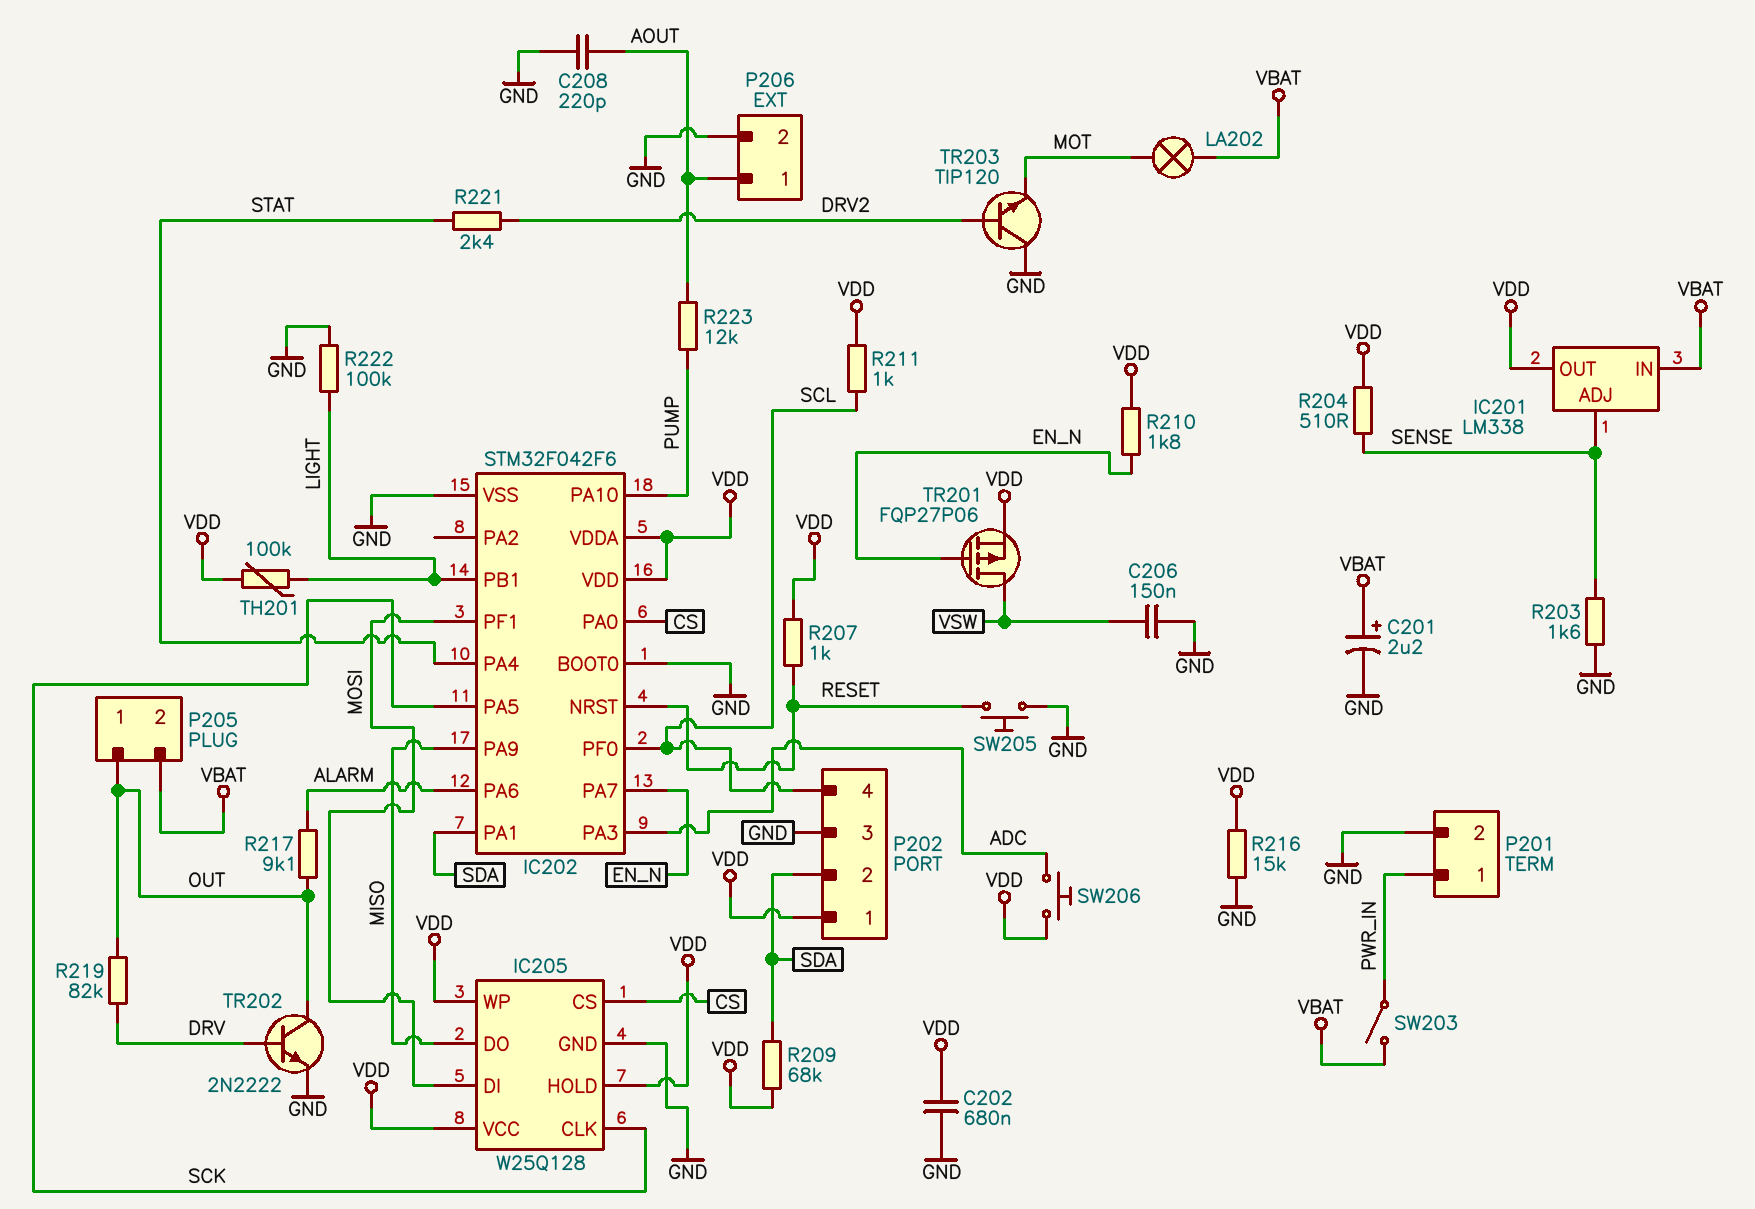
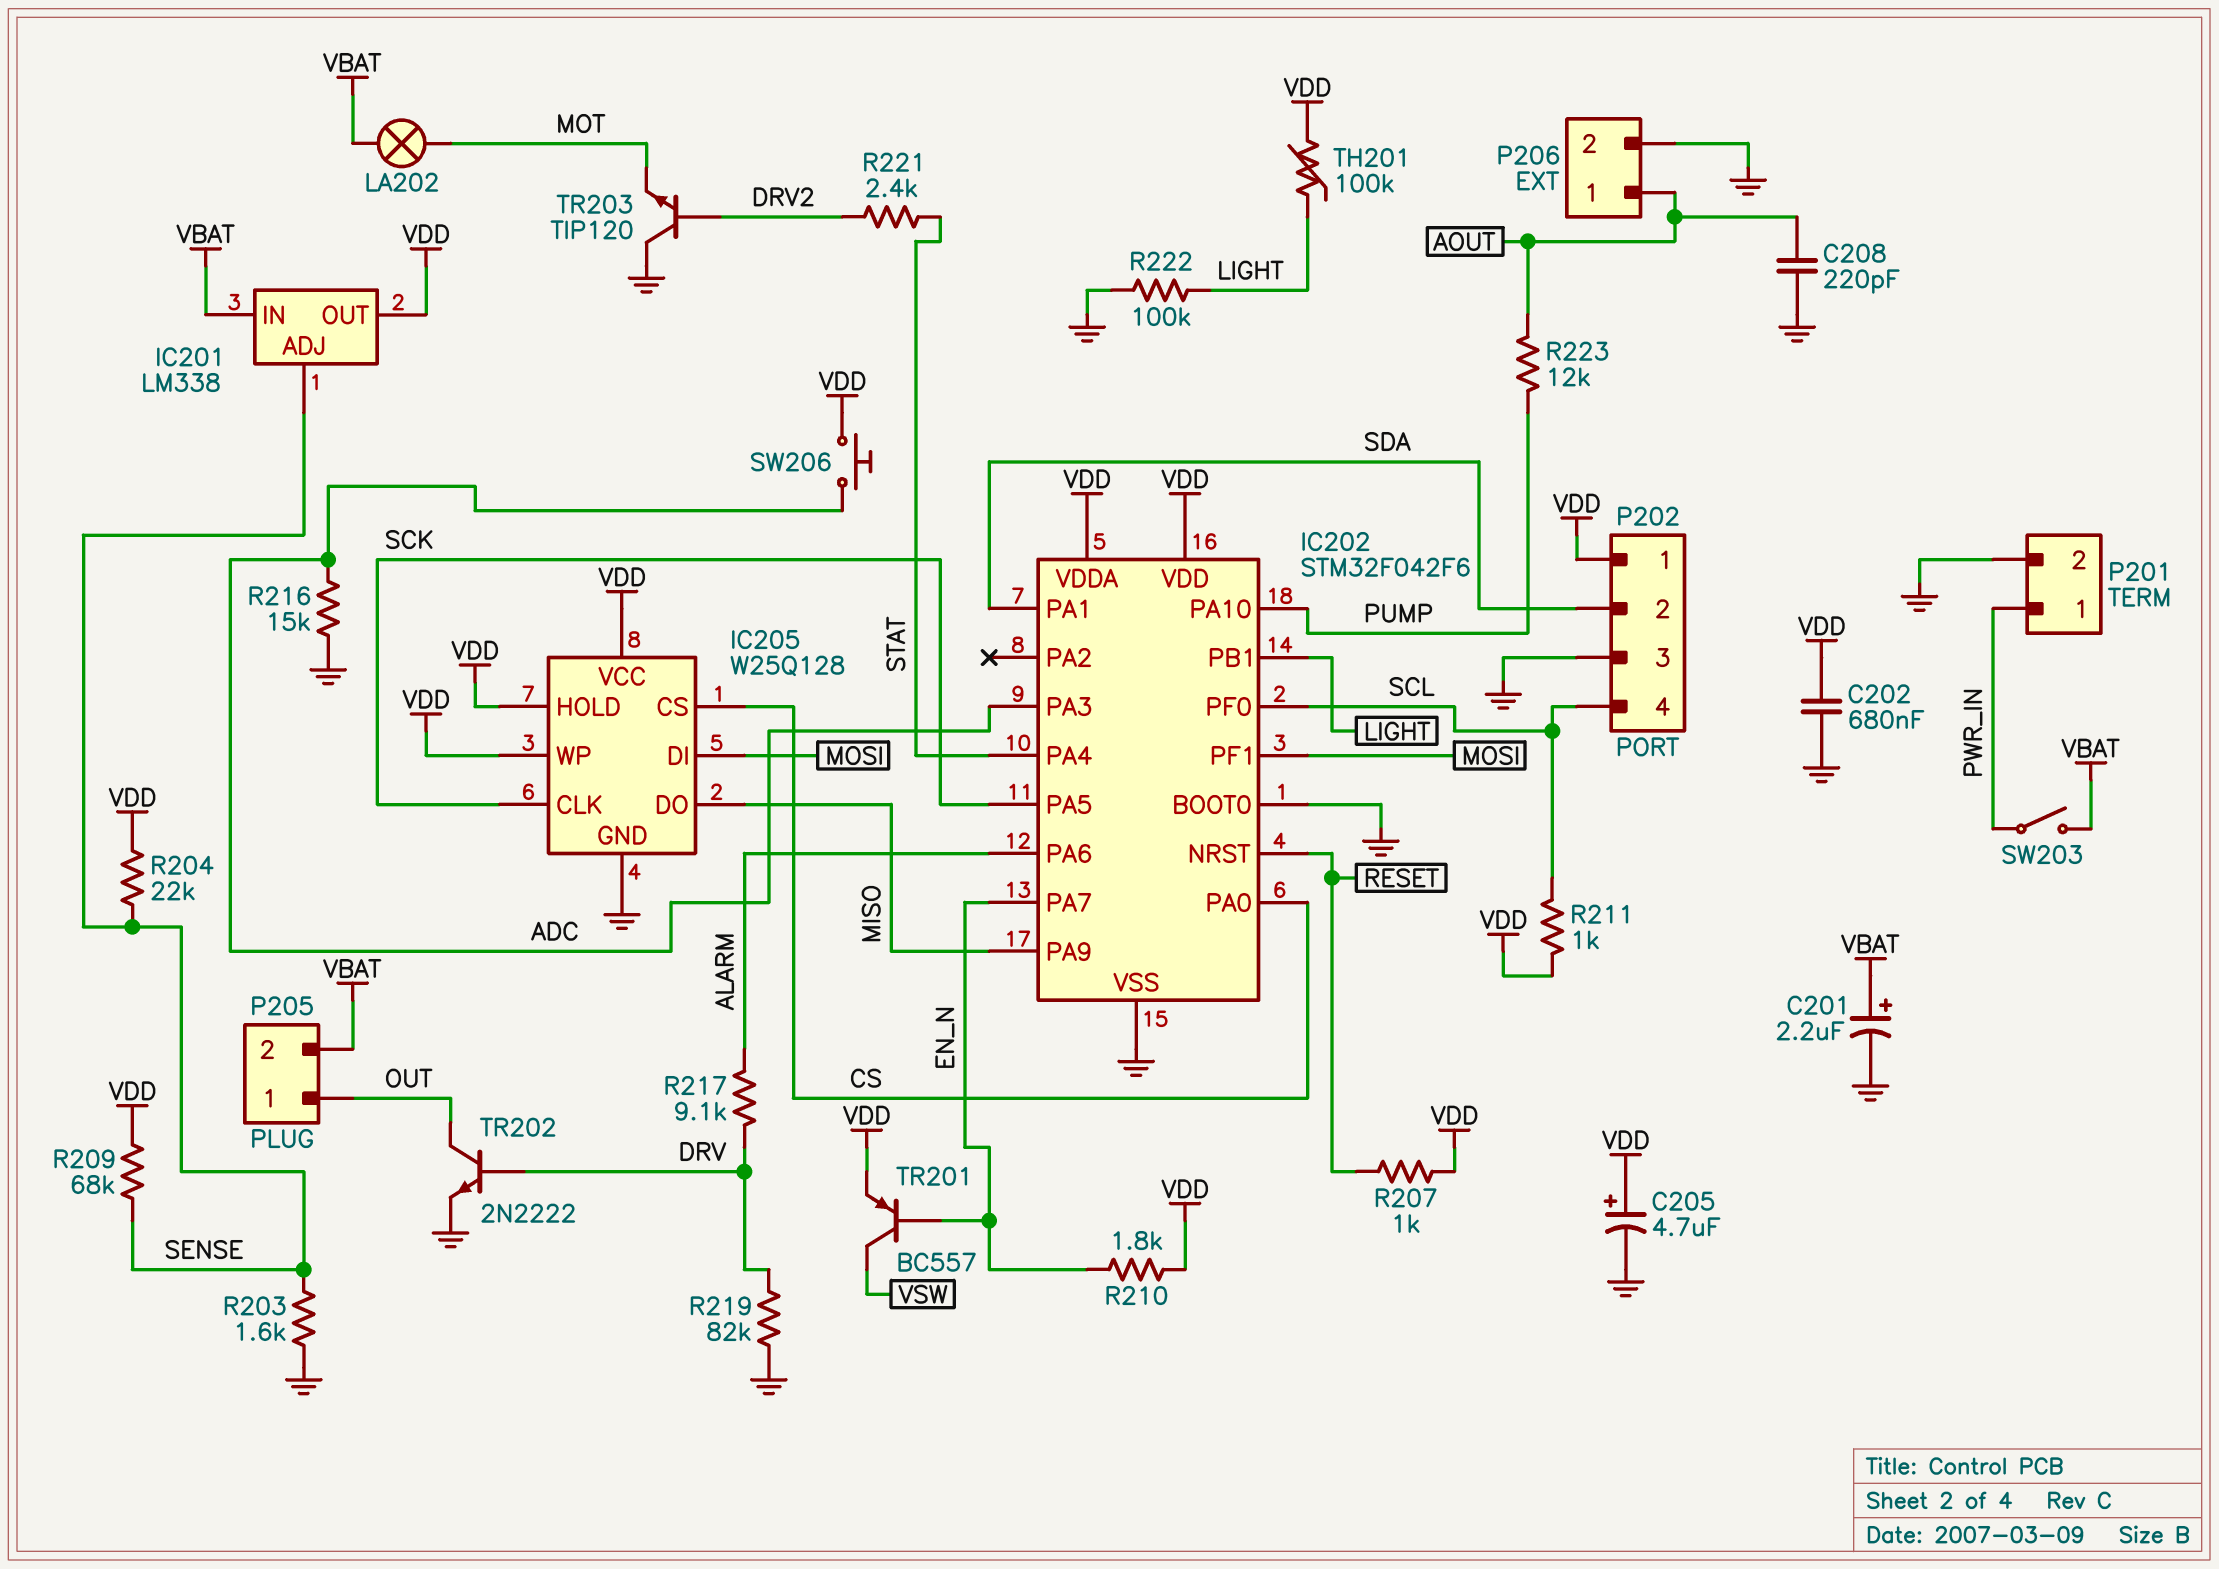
C205: none -> 4.7uF (plus VDD, minus GND)
C206: 150nF (GND, VSW) -> none
R204: 510 (SENSE, VDD) -> 22k (SENSE, VDD)
R209: 68k (SDA, VDD) -> 68k (SENSE, VDD)
R216: 15k (GND, VDD) -> 15k (ADC, GND)
R217: 9.1k (ALARM, OUT) -> 9.1k (ALARM, DRV)
R219: 82k (DRV, OUT) -> 82k (DRV, GND)
SW205: button (GND, RESET) -> none
TR201: PMOS FQP27P06 (G EN_N, D VSW, S VDD) -> PNP BC557 (B EN_N, C VSW, E VDD)

